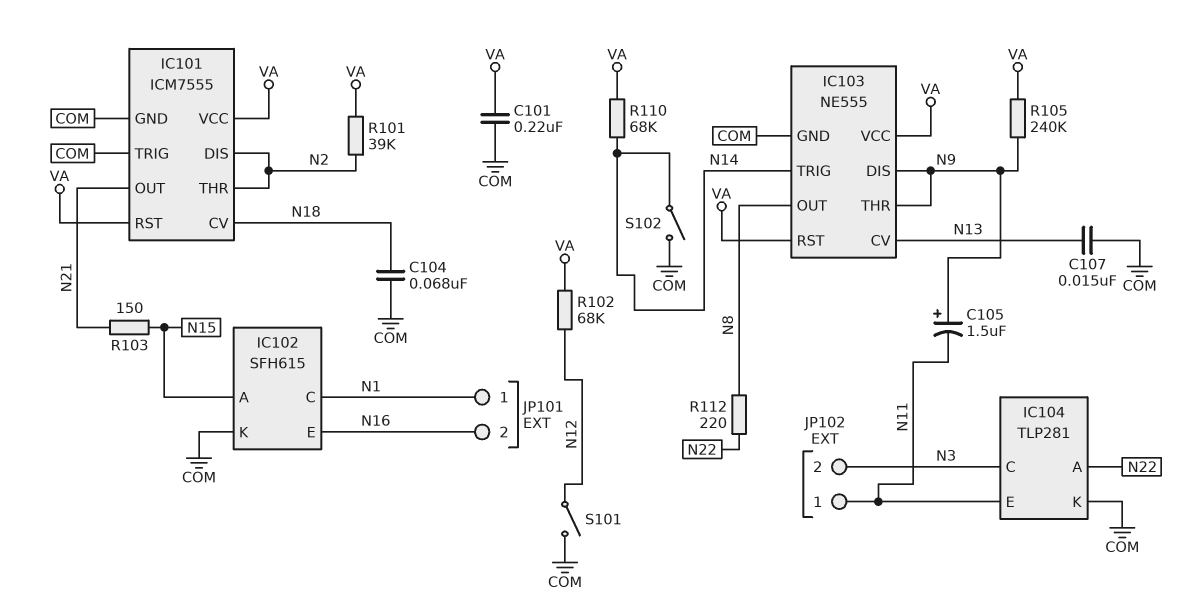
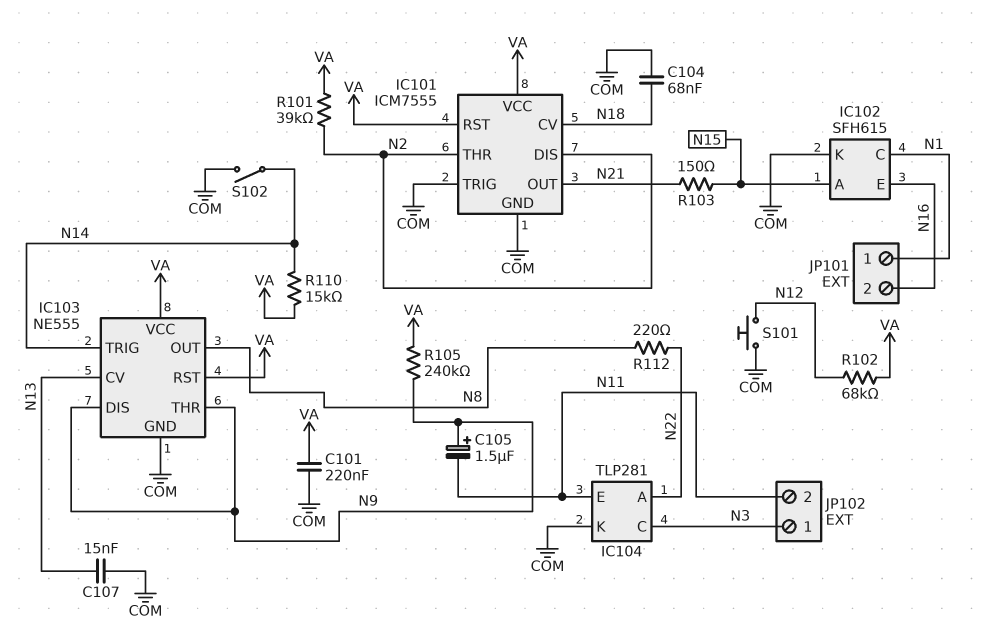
JP102 pin 1: N11 -> N3
JP102 pin 2: N3 -> N11
R110: 68k (N14, VA) -> 15k (N14, VA)
S101: switch (COM, N12) -> button (COM, N12)

